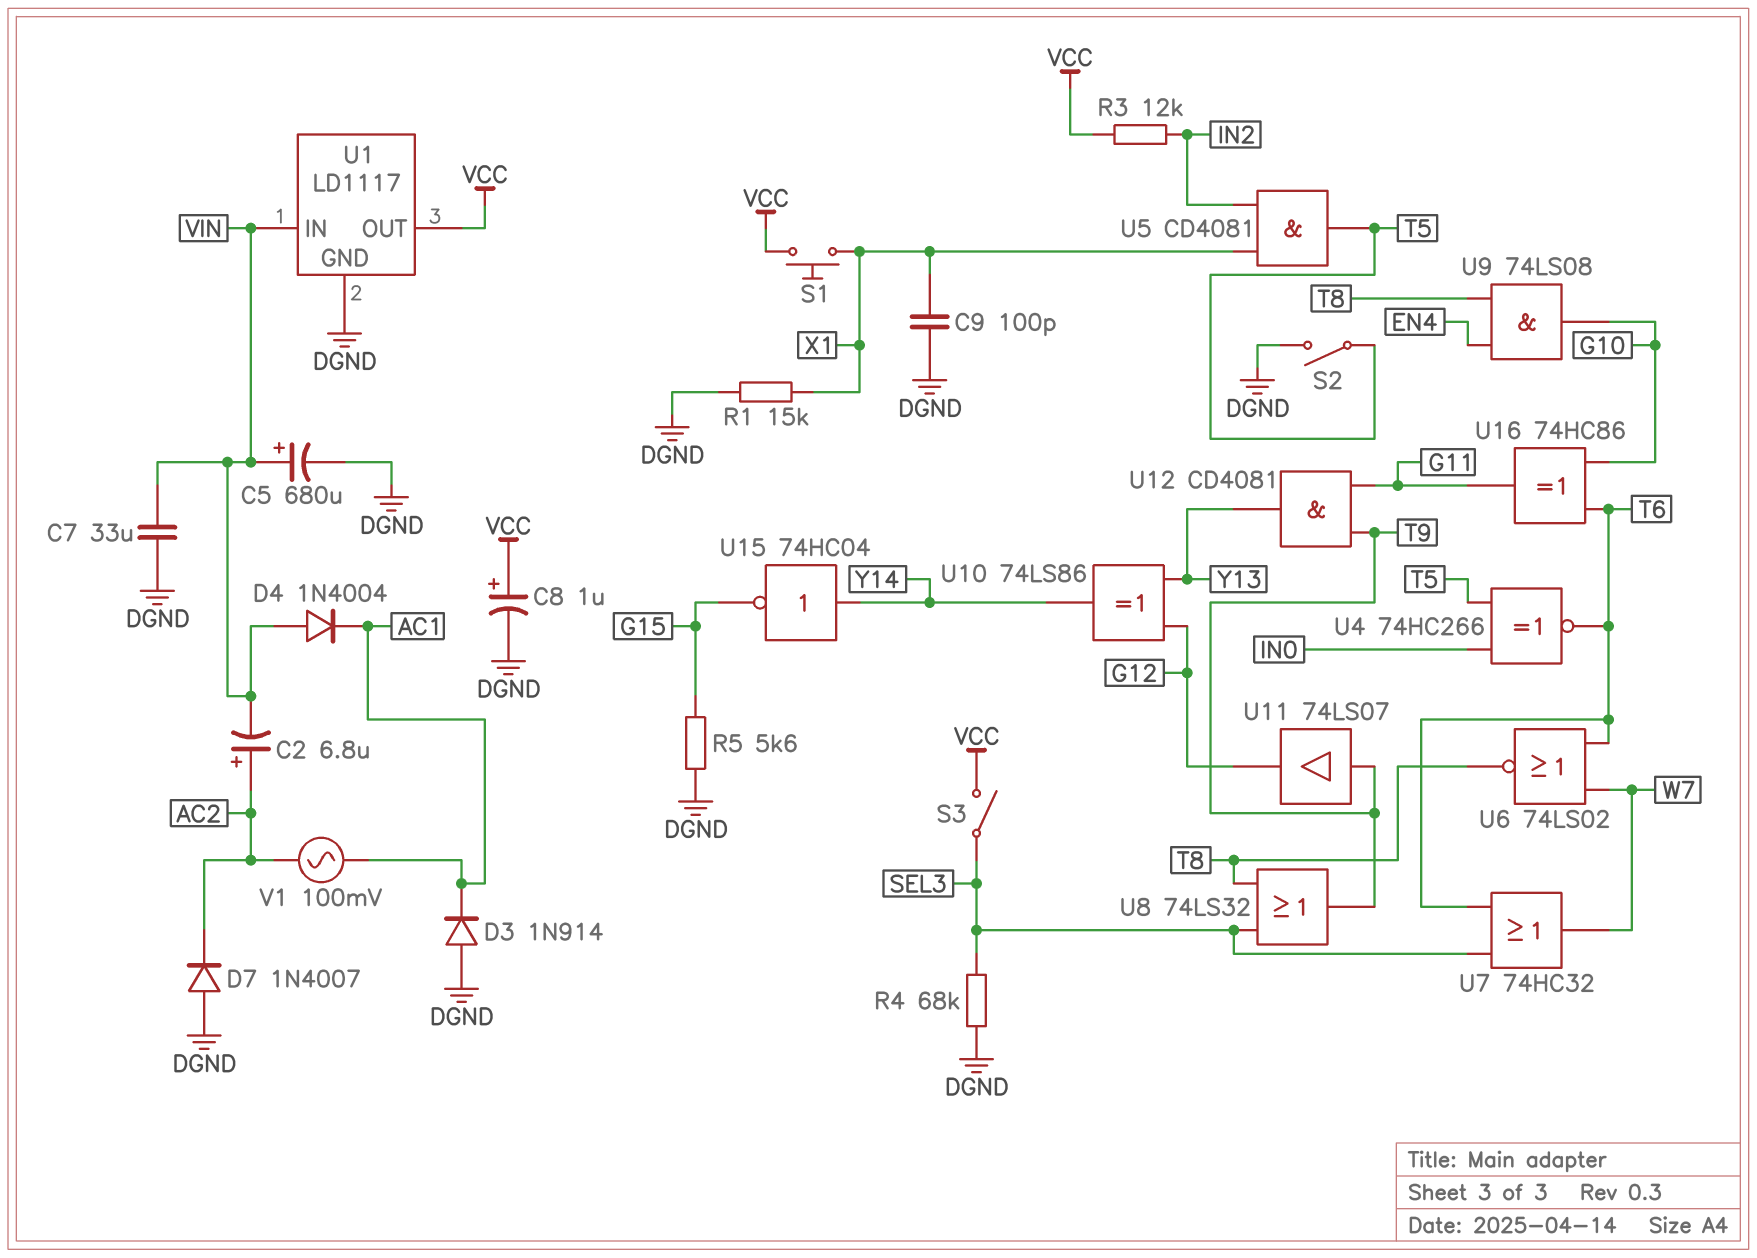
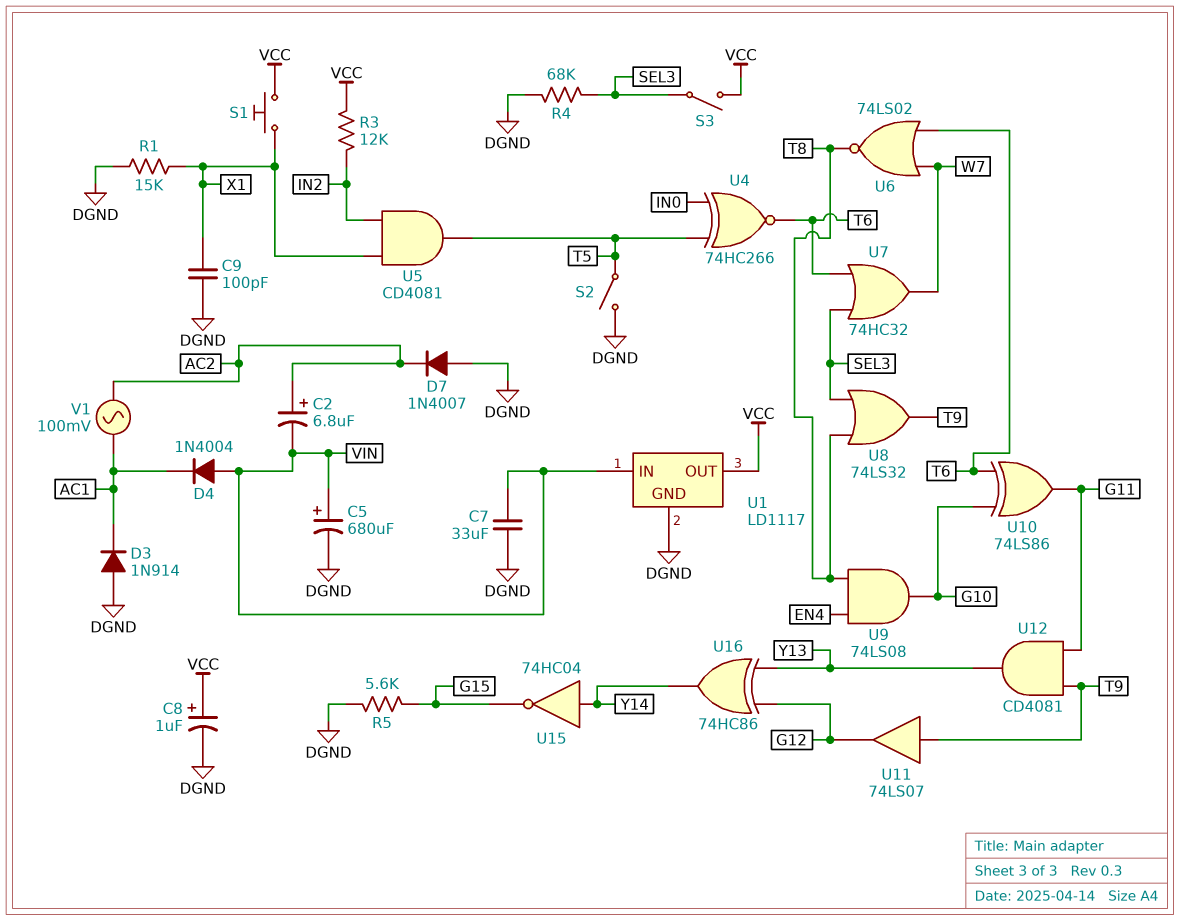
U10: XOR 74LS86 (in G12, in Y13, out Y14) -> XOR 74LS86 (in G10, in T6, out G11)
U16: XOR 74HC86 (in G10, in T6, out G11) -> XOR 74HC86 (in G12, in Y13, out Y14)

